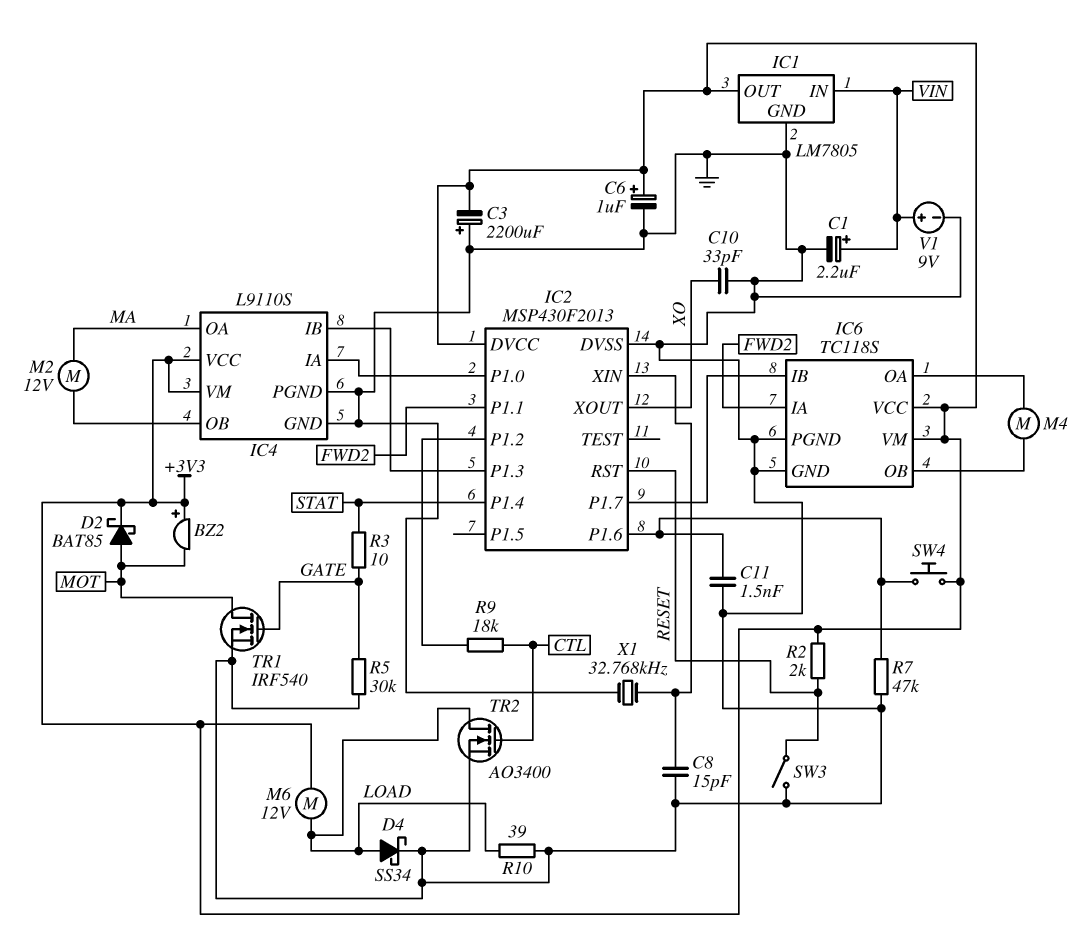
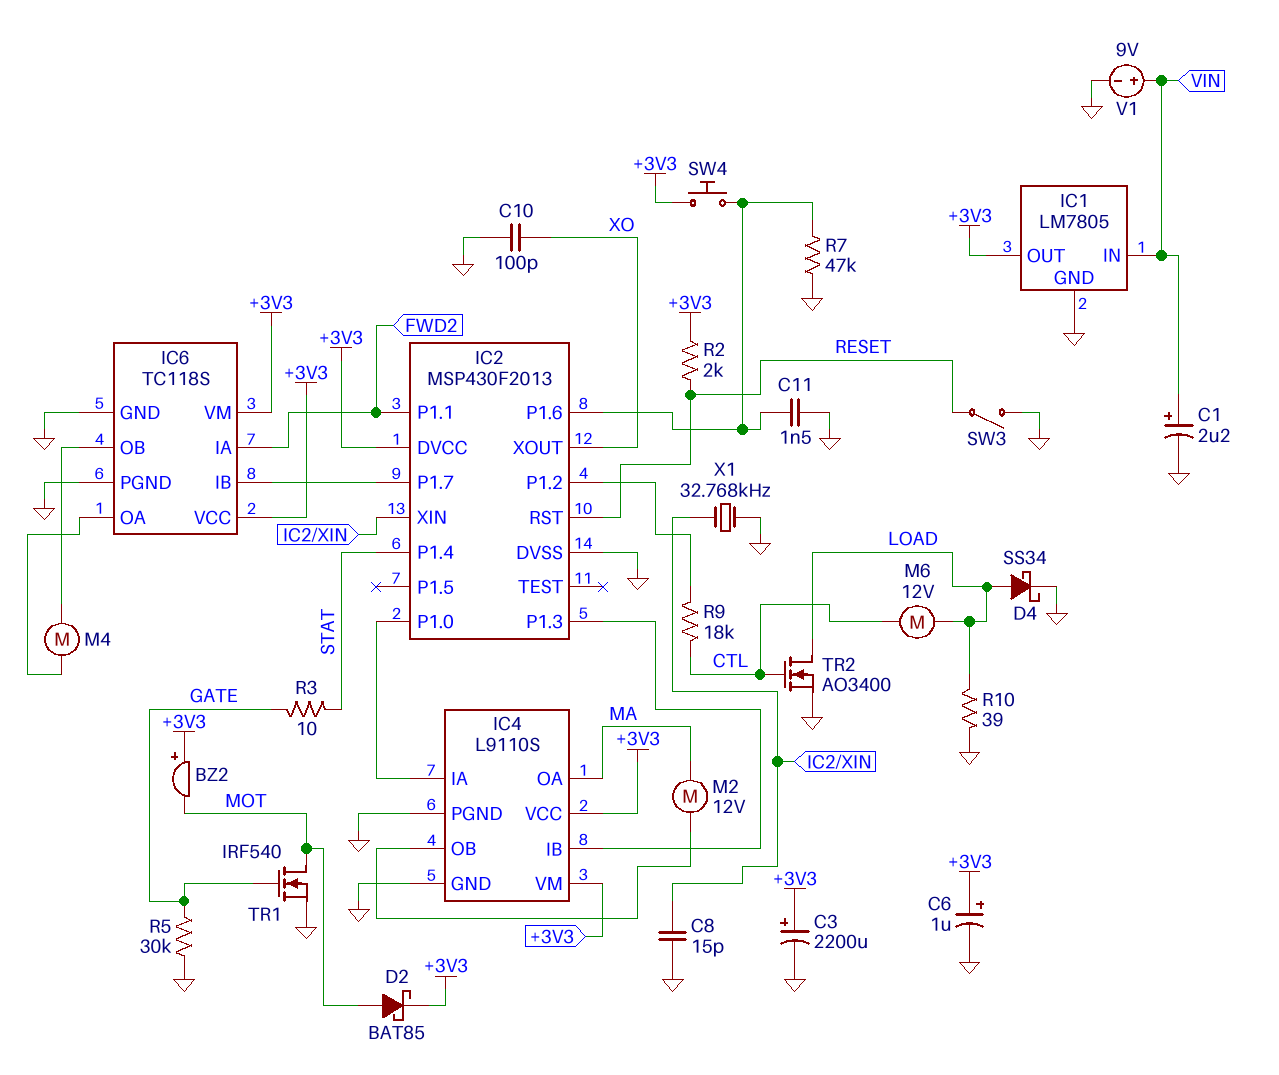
C3: 2200uF (plus GND, minus +3V3) -> 2200uF (plus +3V3, minus GND)
C10: 33pF (GND, XO) -> 100pF (GND, XO)
M6: motor 12V (+3V3, LOAD) -> motor 12V (CTL, LOAD)

